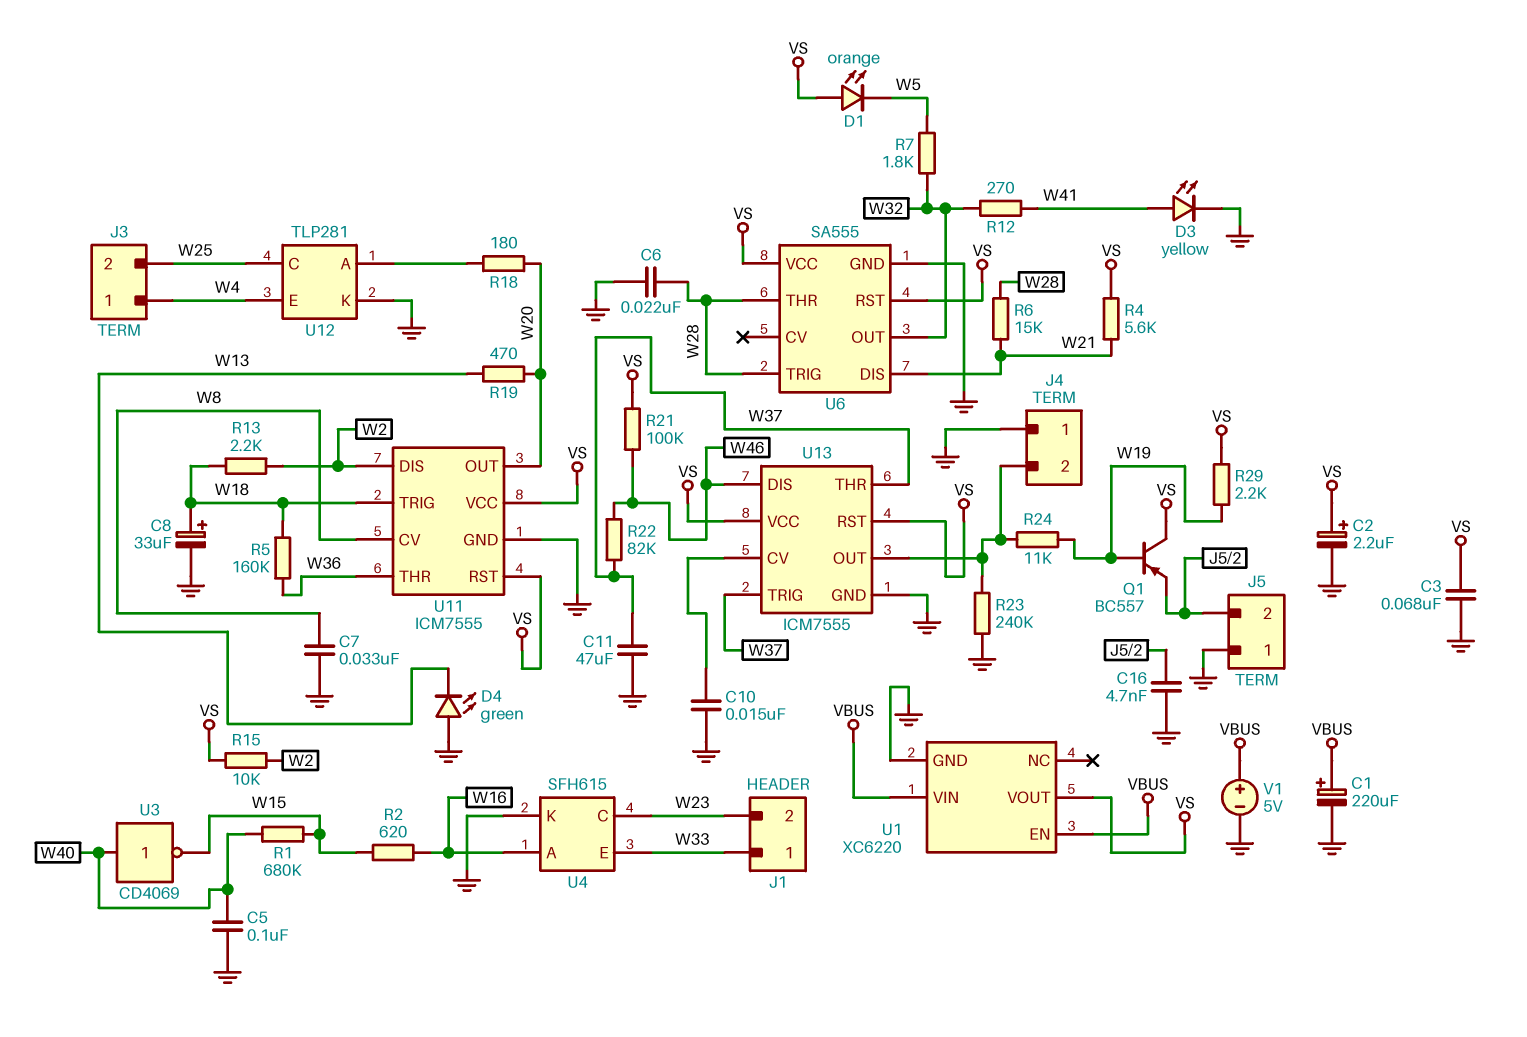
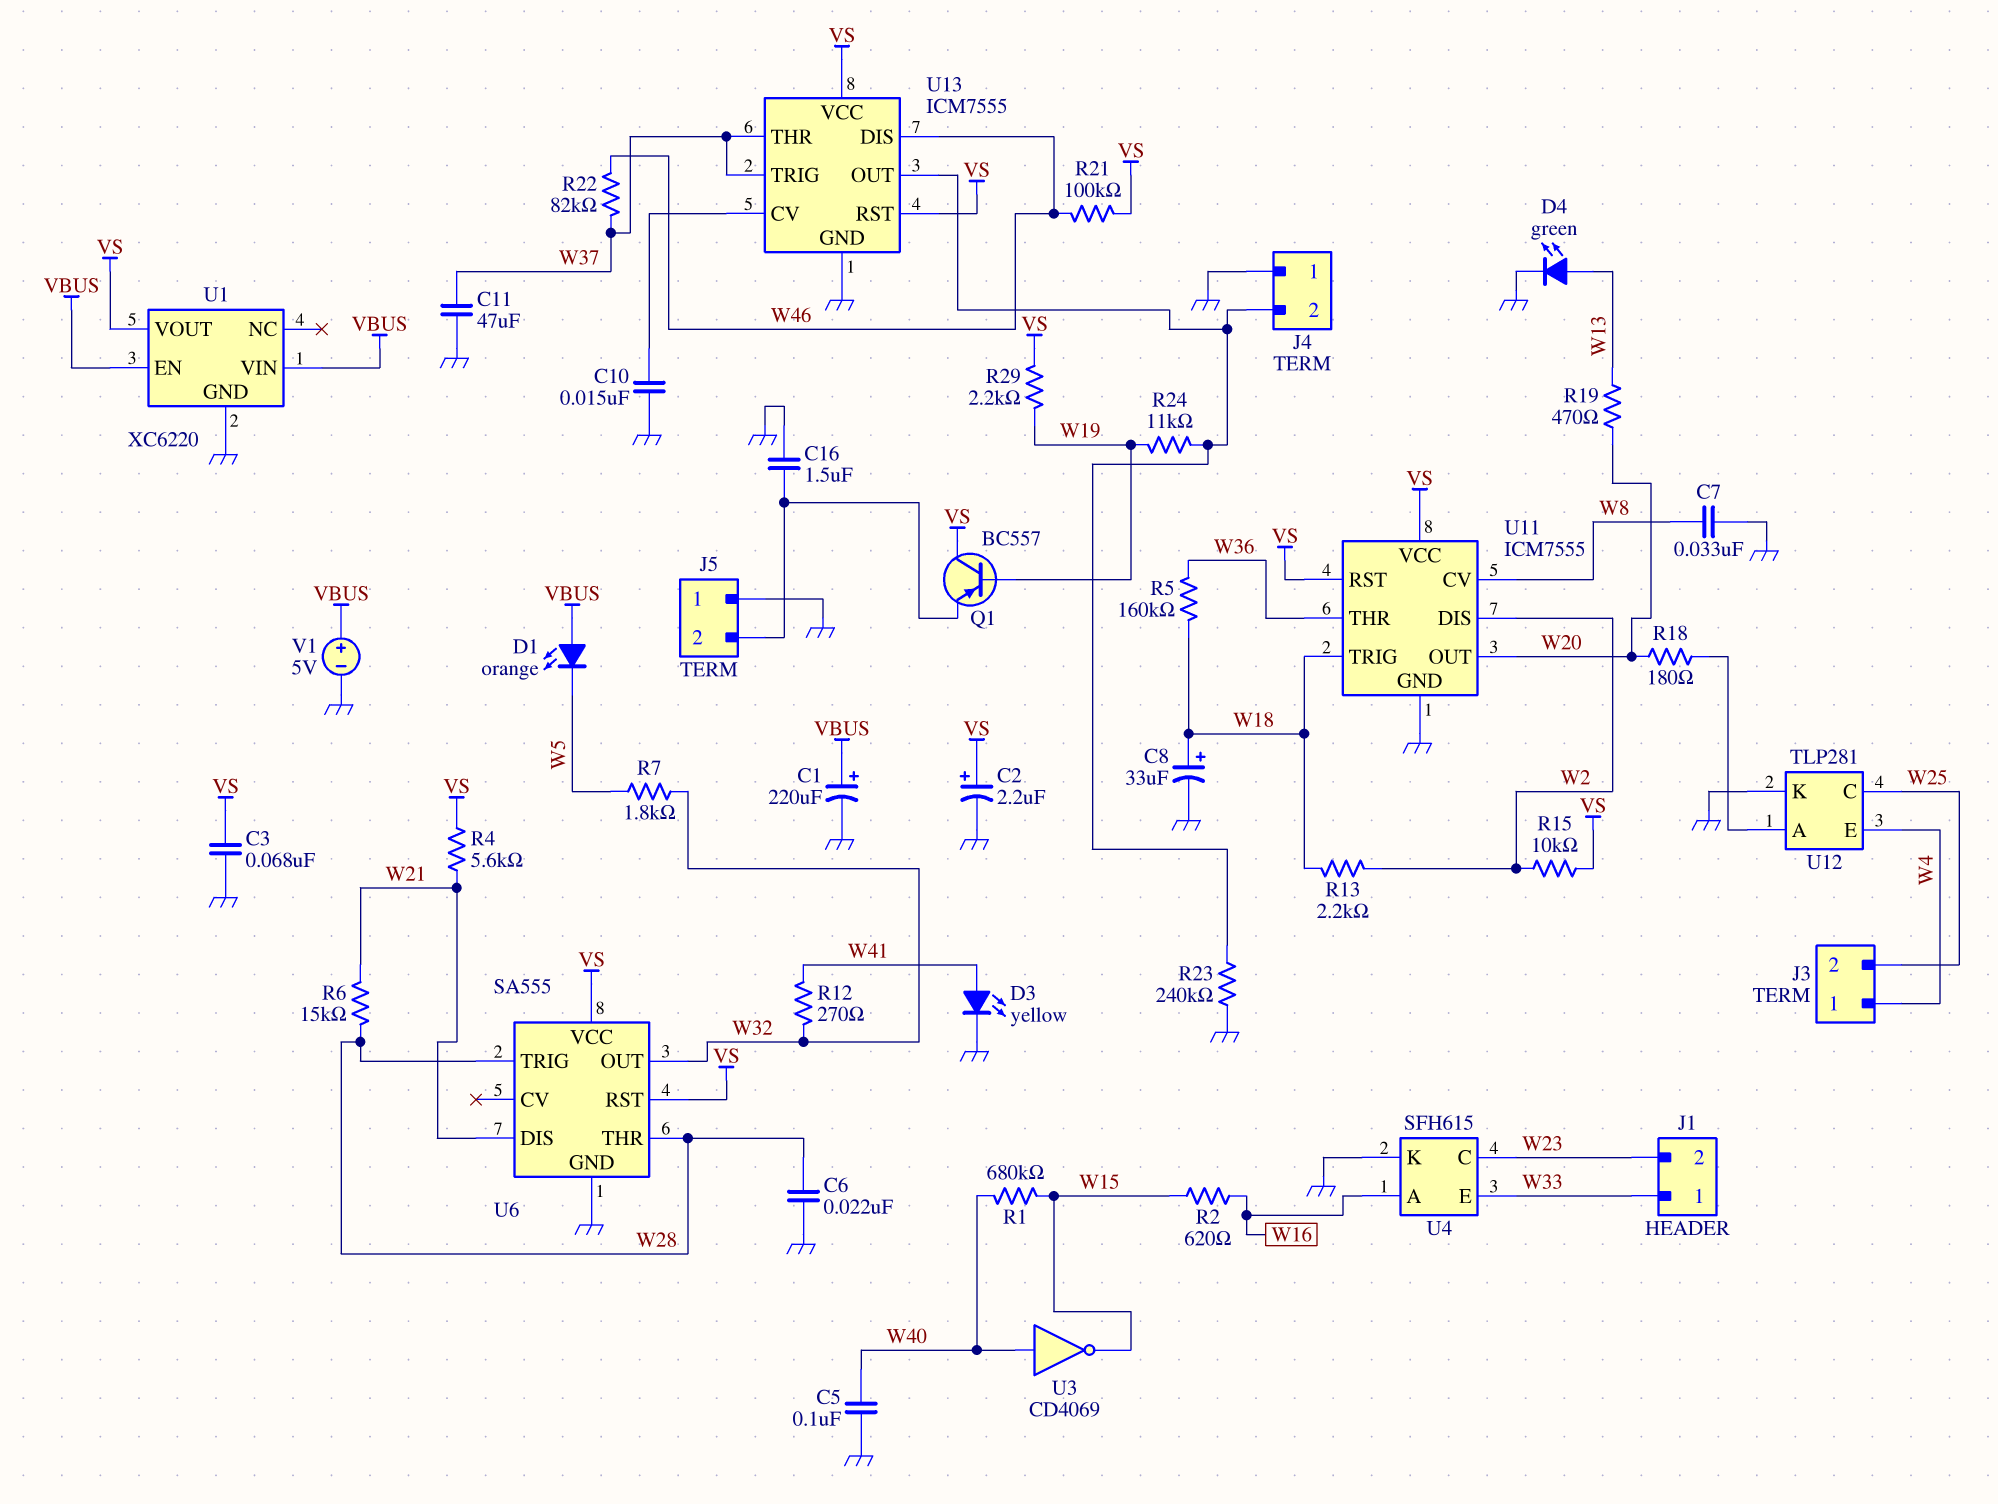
C16: 4.7nF (GND, J5/2) -> 1.5uF (GND, J5/2)
D1: LED orange (A VS, K W5) -> LED orange (A VBUS, K W5)
D4: LED green (A GND, K W13) -> LED green (A W13, K GND)

